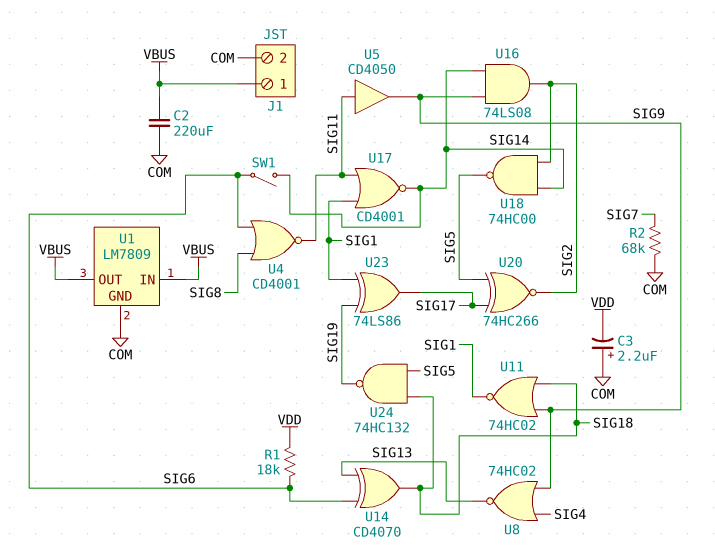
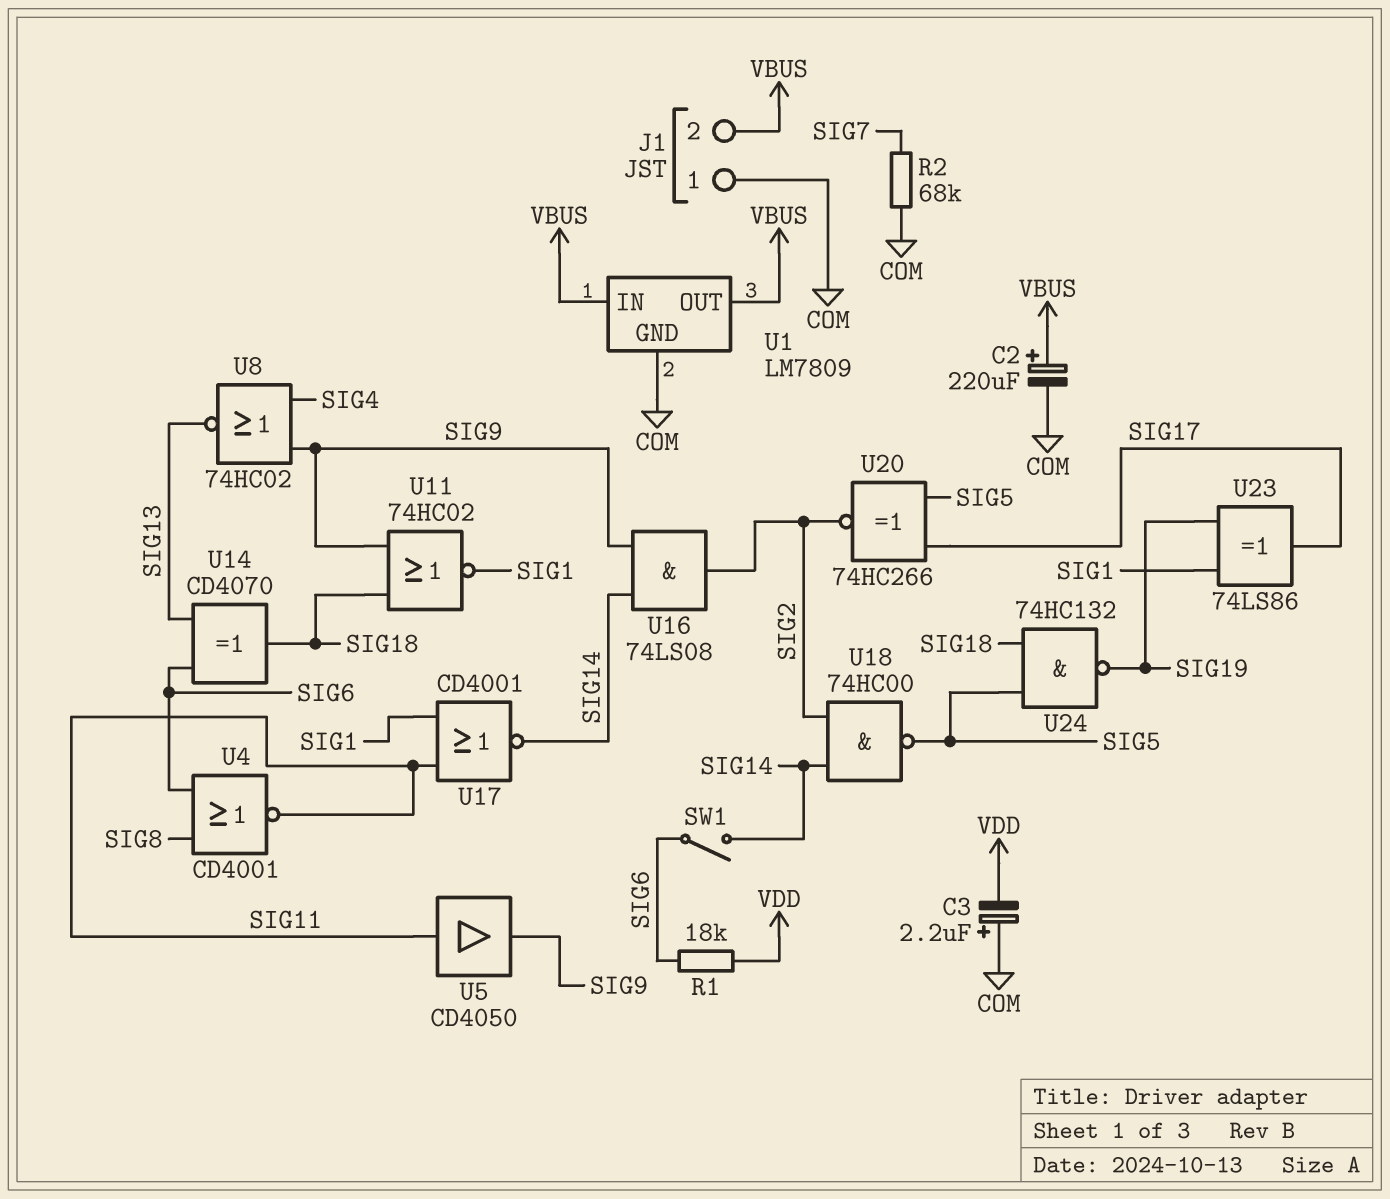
C2: 220uF (COM, VBUS) -> 220uF (plus VBUS, minus COM)
J1 pin 1: VBUS -> COM
J1 pin 2: COM -> VBUS

